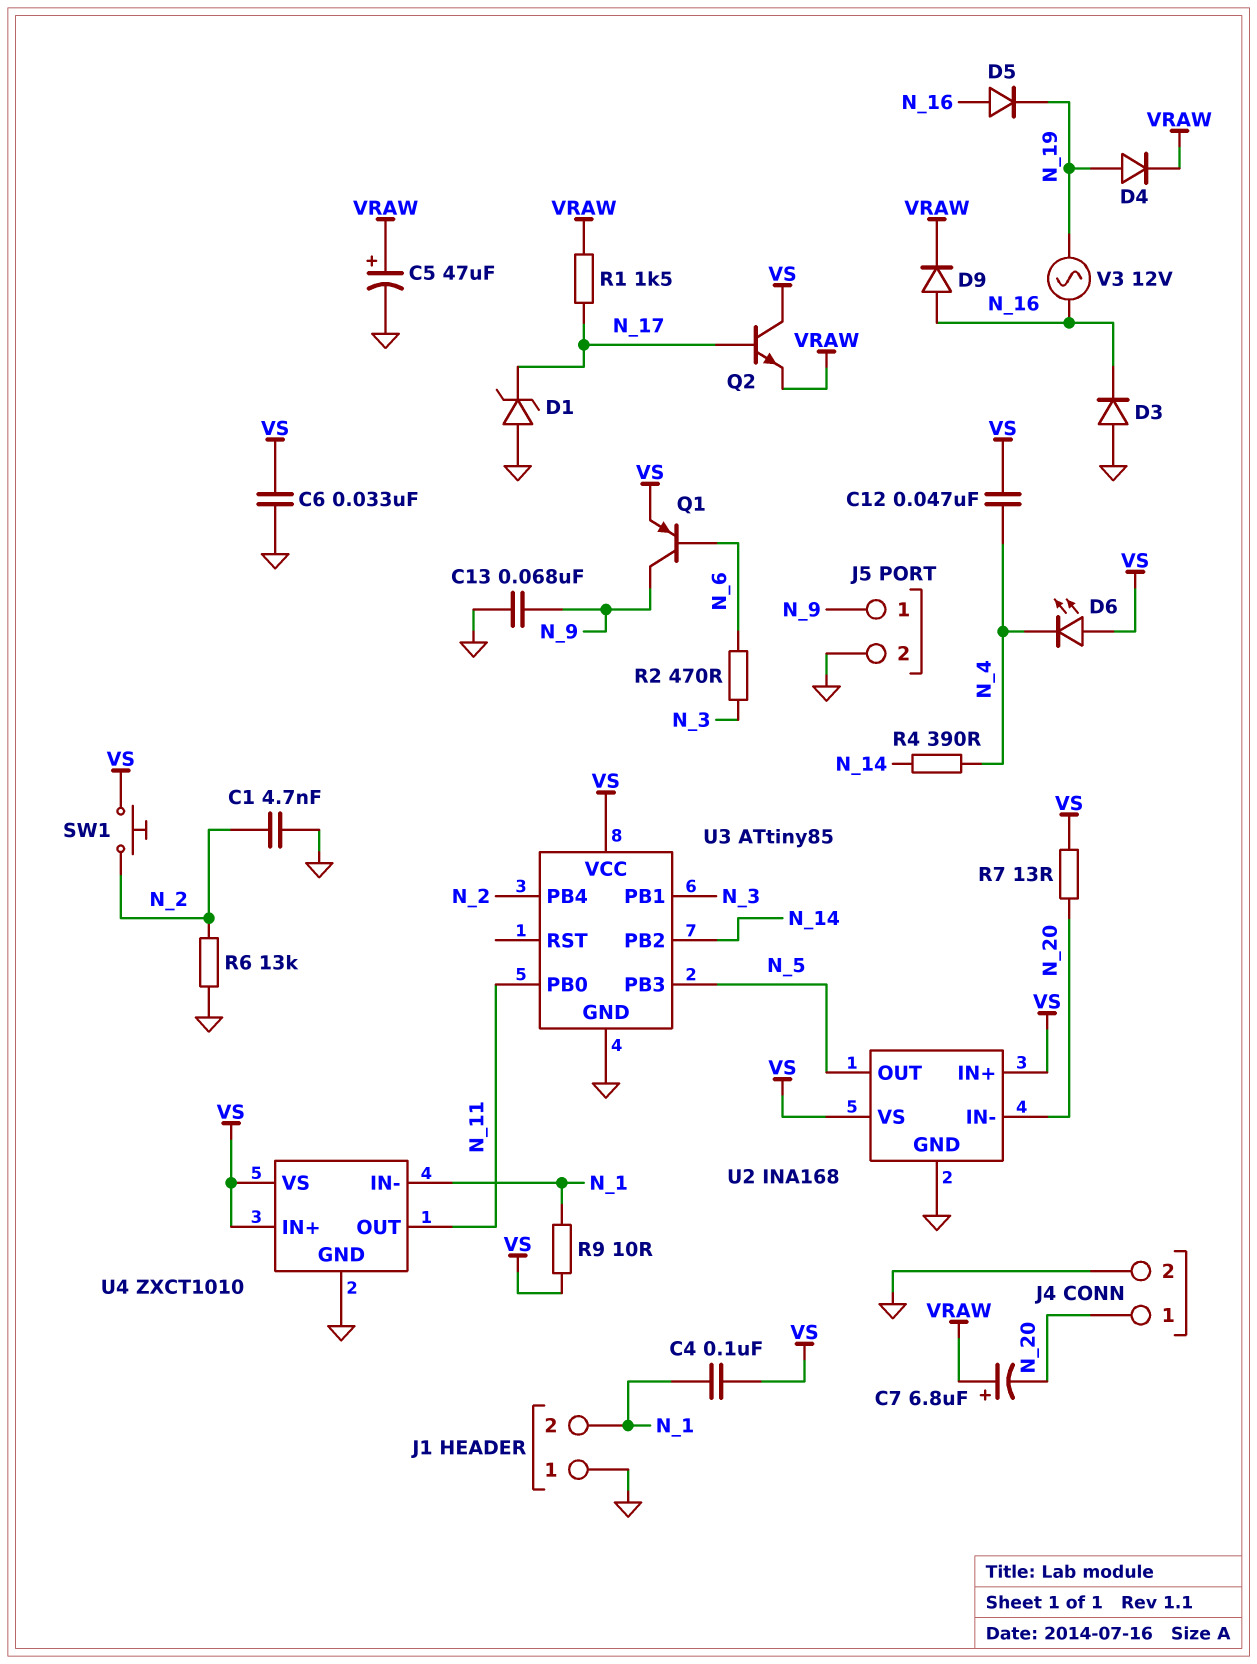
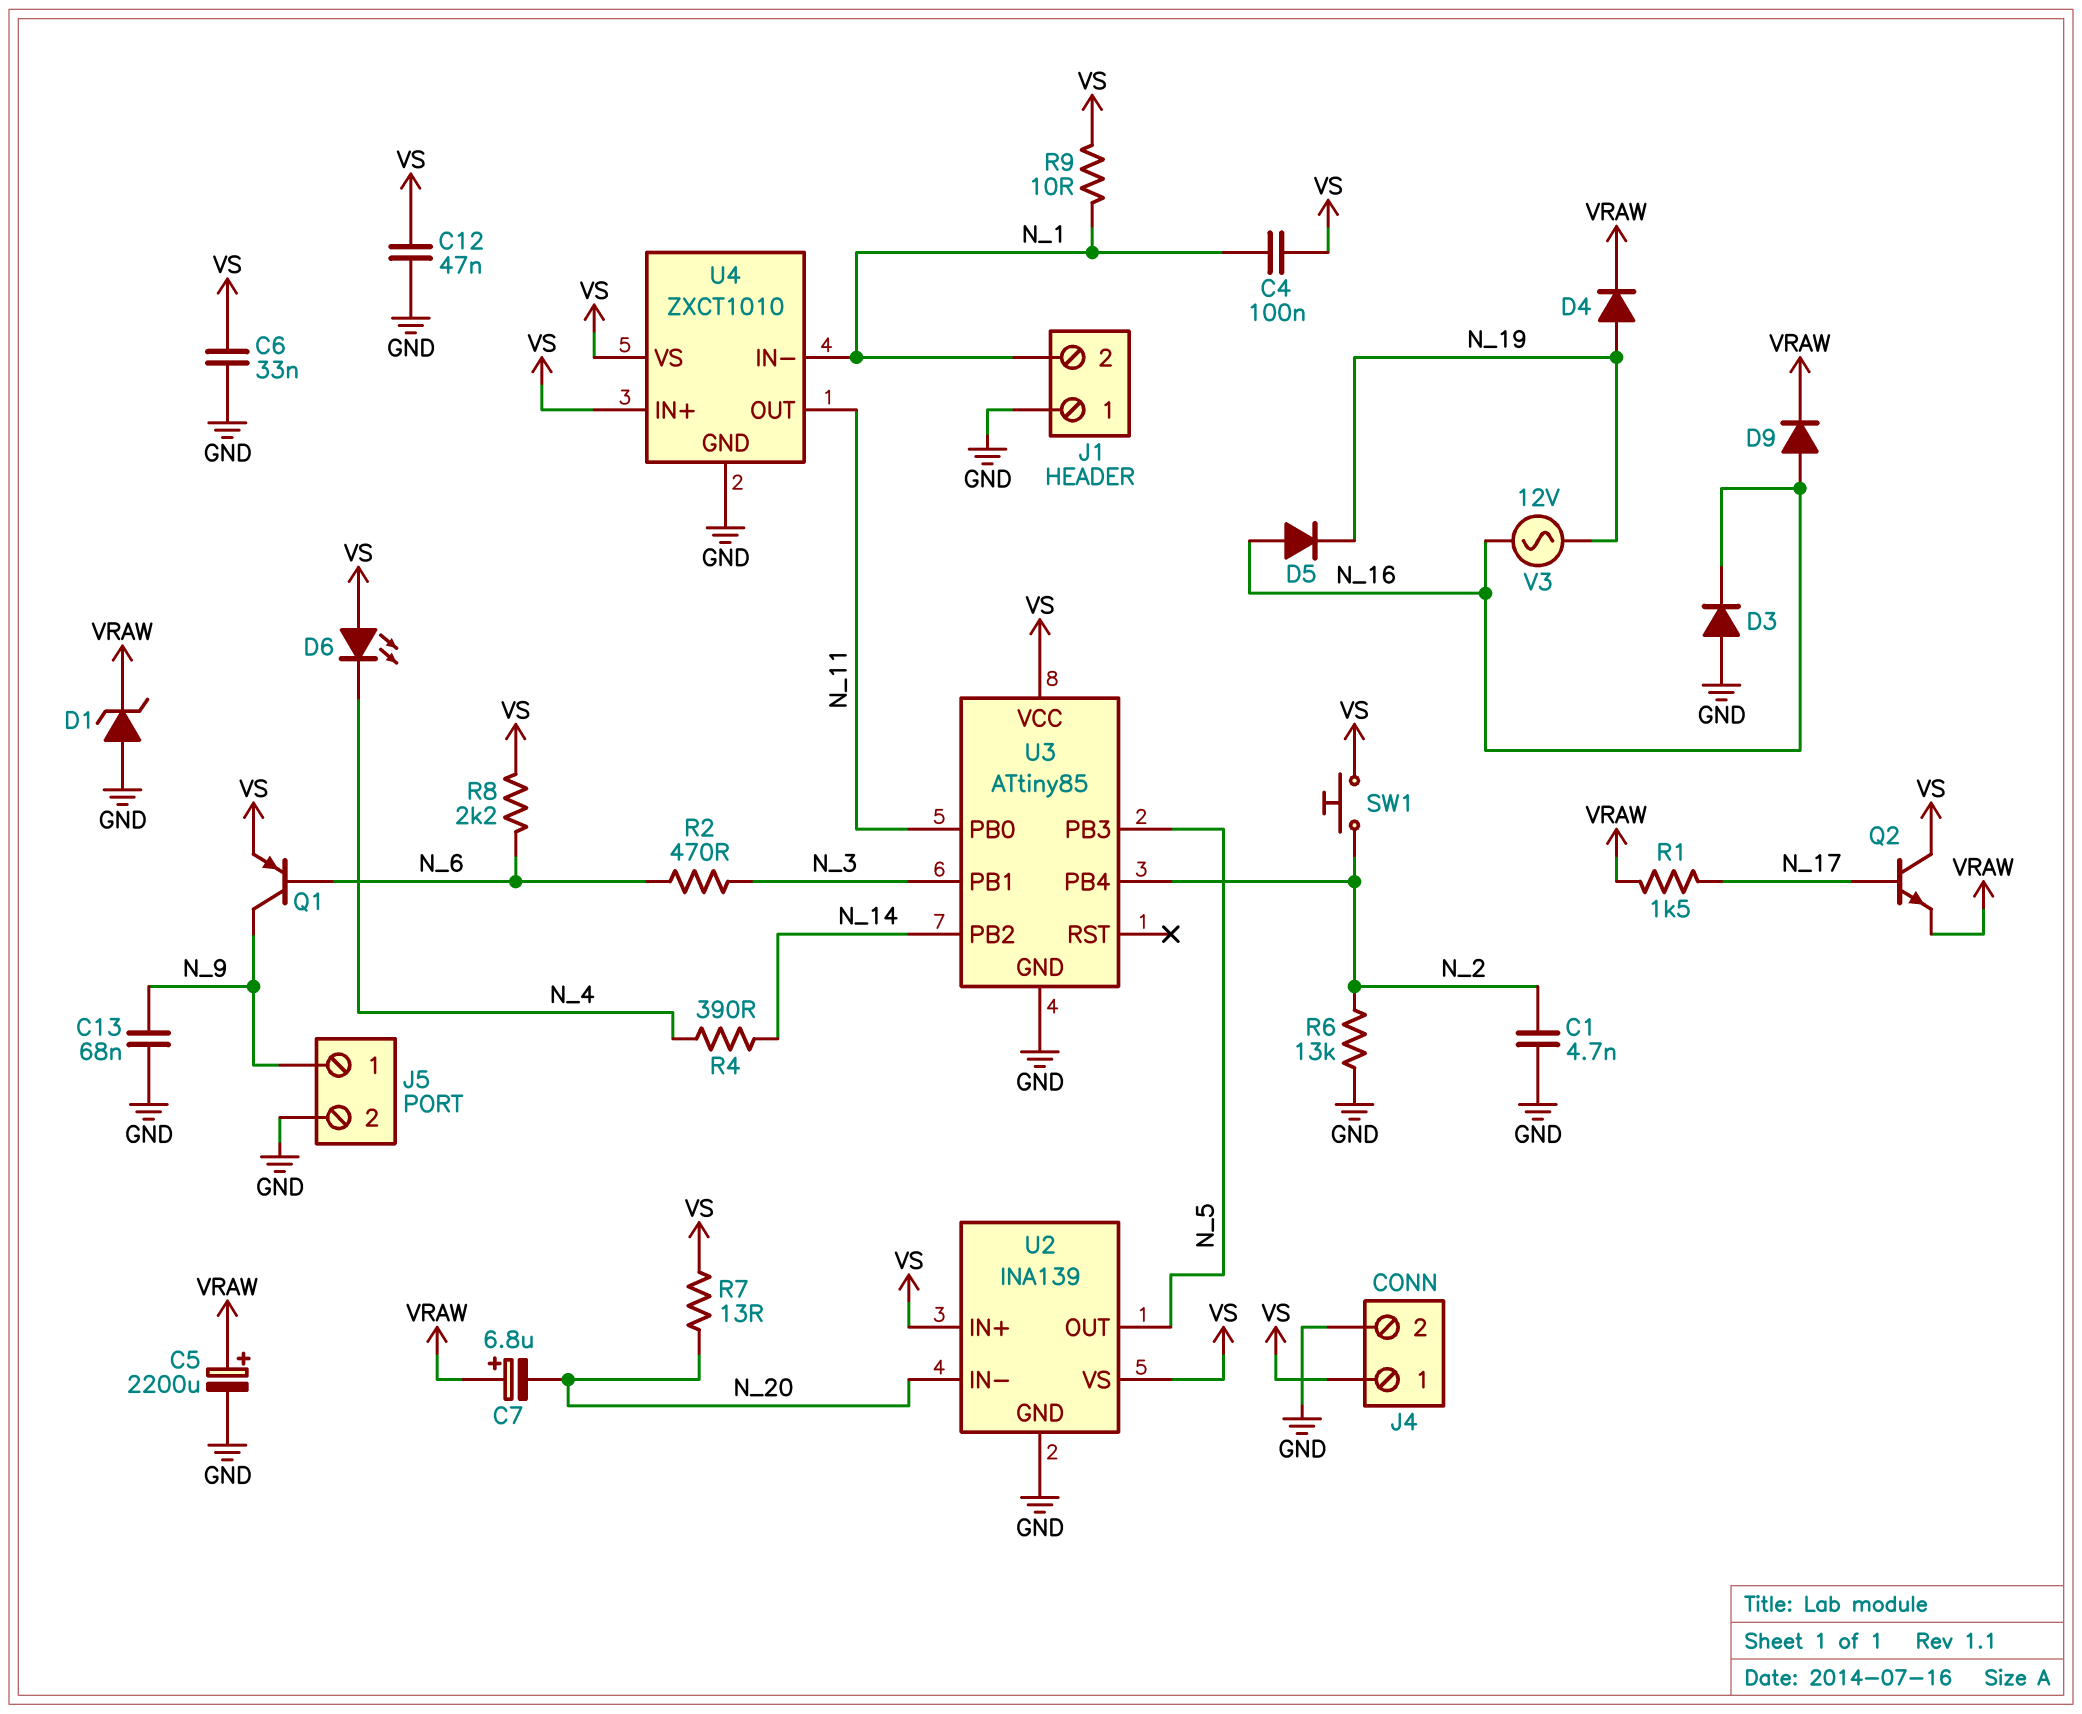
C5: 47uF (plus VRAW, minus GND) -> 2200uF (plus VRAW, minus GND)
C12: 47nF (N_4, VS) -> 47nF (GND, VS)
D1: zener (A GND, K N_17) -> zener (A GND, K VRAW)
J4 pin 1: N_20 -> VS
R8: none -> 2.2k (N_6, VS)
U2: INA168 -> INA139

